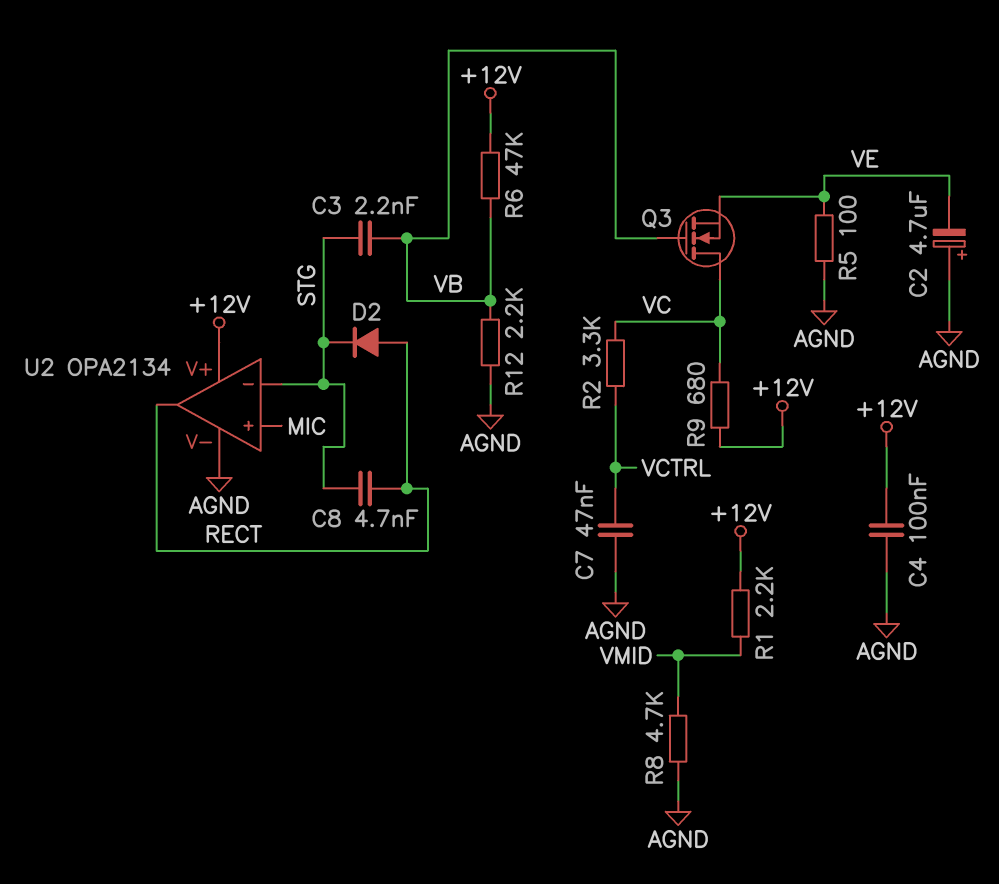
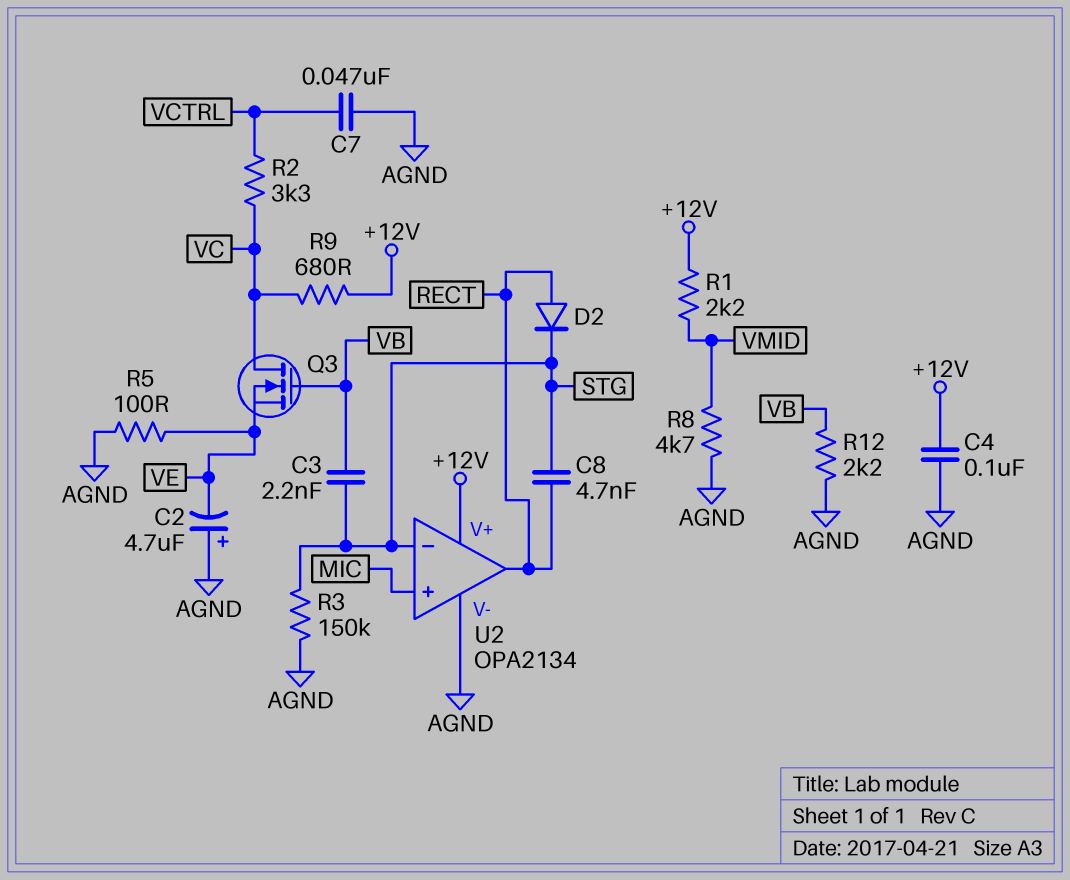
R3: none -> 150k (AGND, STG)
R6: 47k (+12V, VB) -> none

